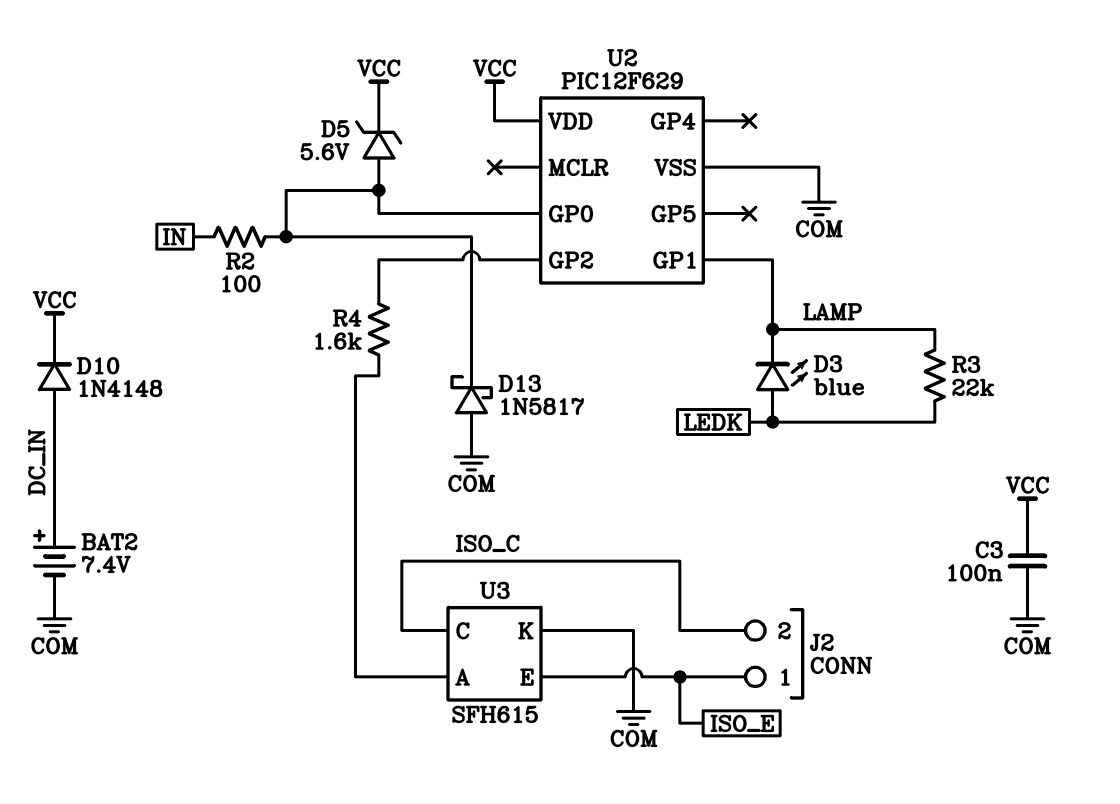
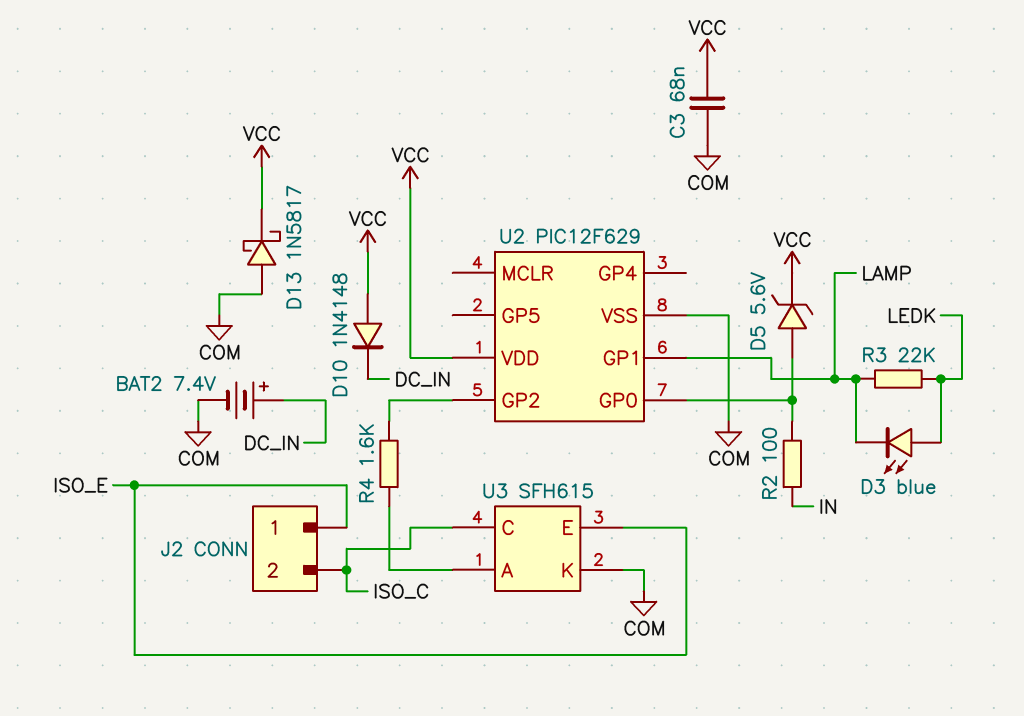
C3: 100nF (COM, VCC) -> 68nF (COM, VCC)
D10: diode 1N4148 (A DC_IN, K VCC) -> diode 1N4148 (A VCC, K DC_IN)
D13: schottky 1N5817 (A COM, K U2/GP0) -> schottky 1N5817 (A COM, K VCC)

